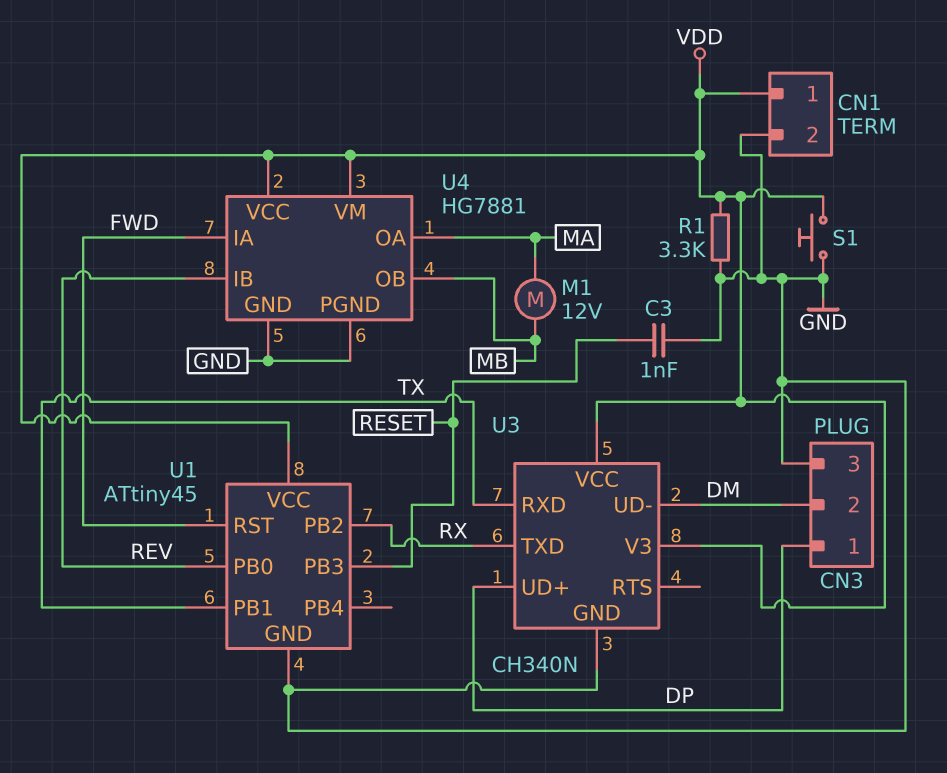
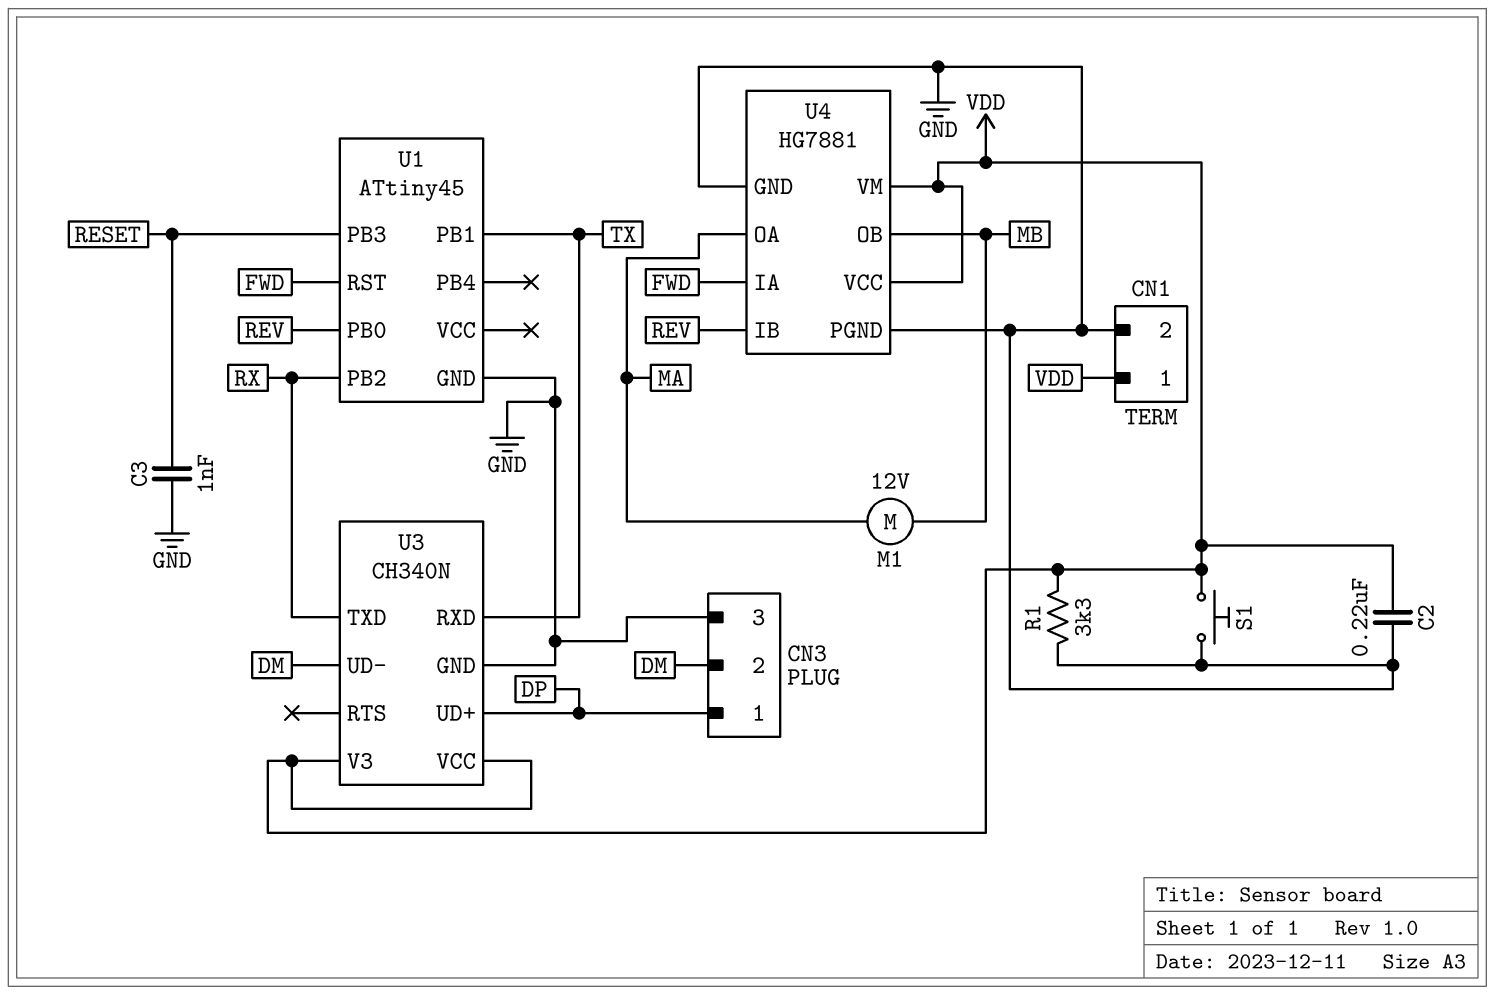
C2: none -> 220nF (GND, VDD)
U1 pin VCC: VDD -> none

